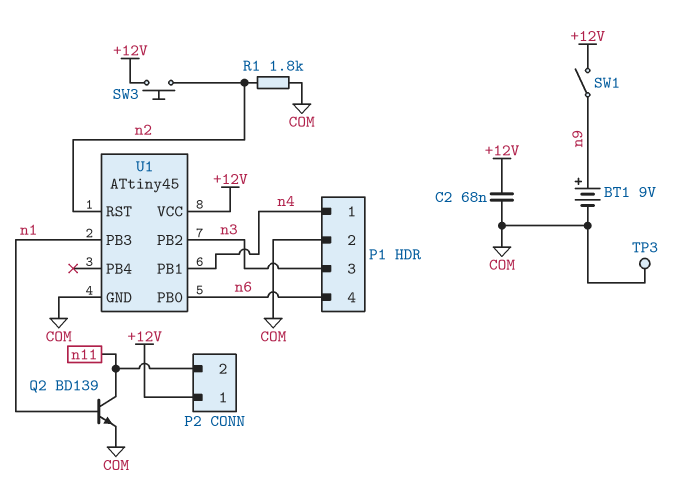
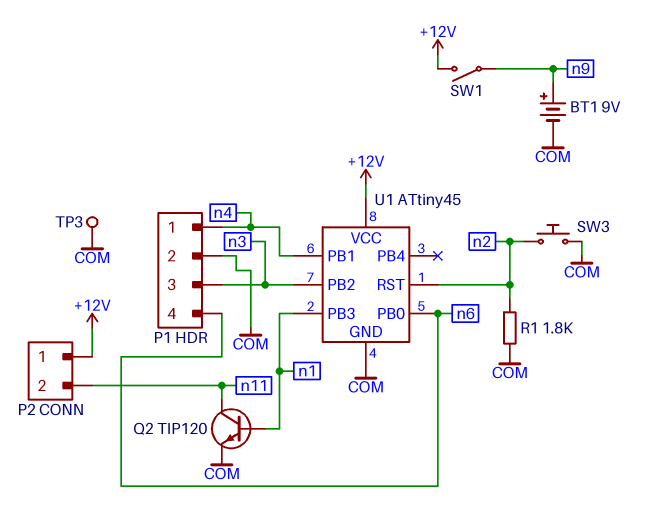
C2: 68nF (+12V, COM) -> none
Q2: NPN BD139 (B n1, C n11, E COM) -> NPN TIP120 (B n1, C n11, E COM)
SW3: button (+12V, n2) -> button (COM, n2)

